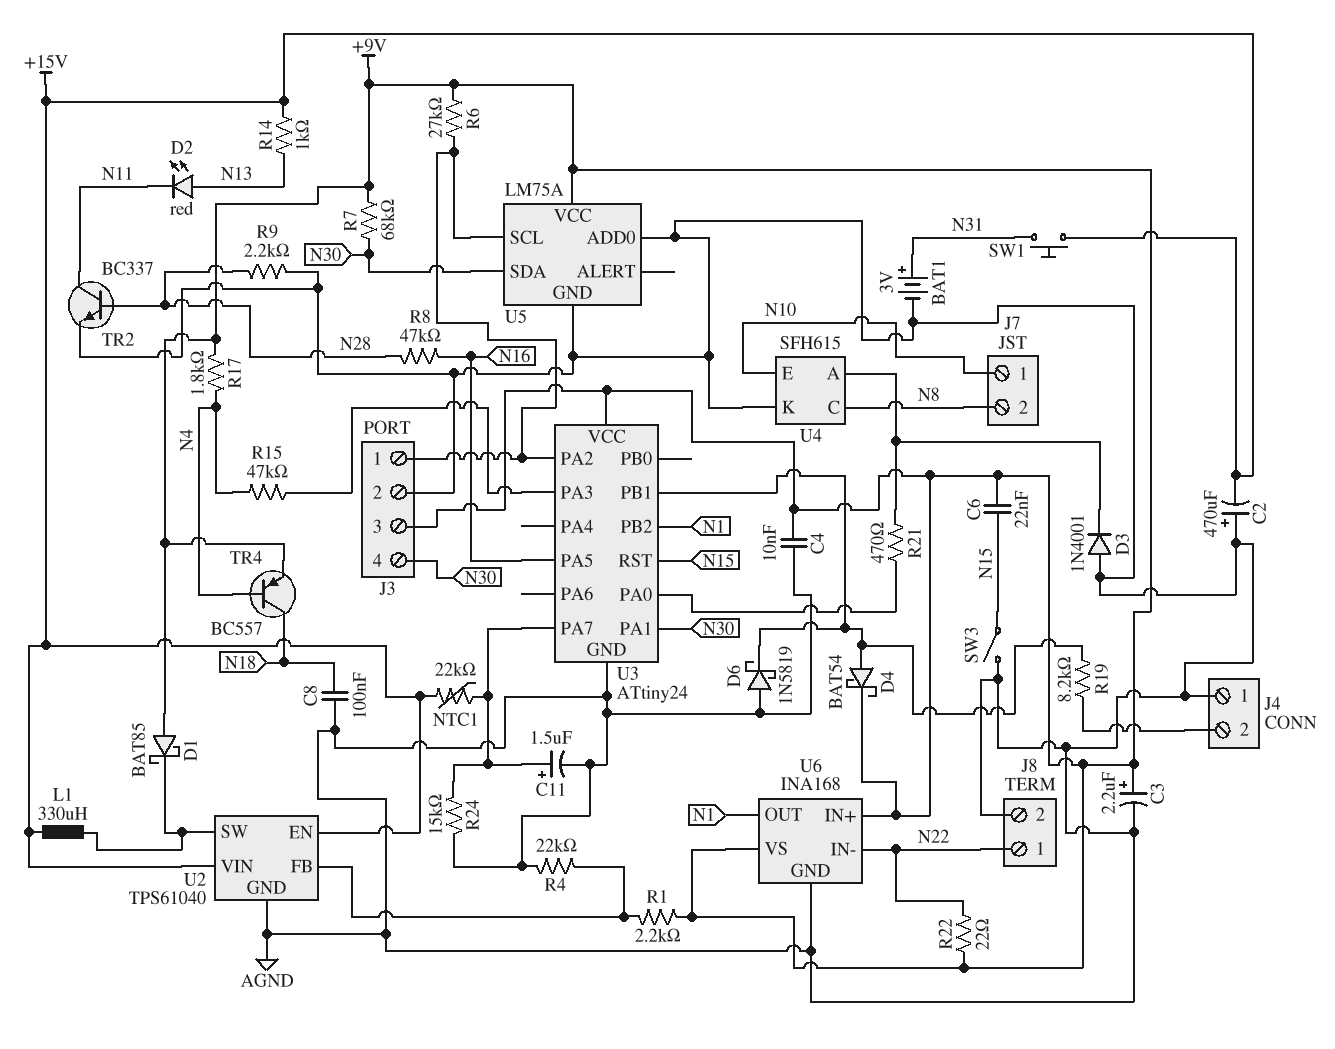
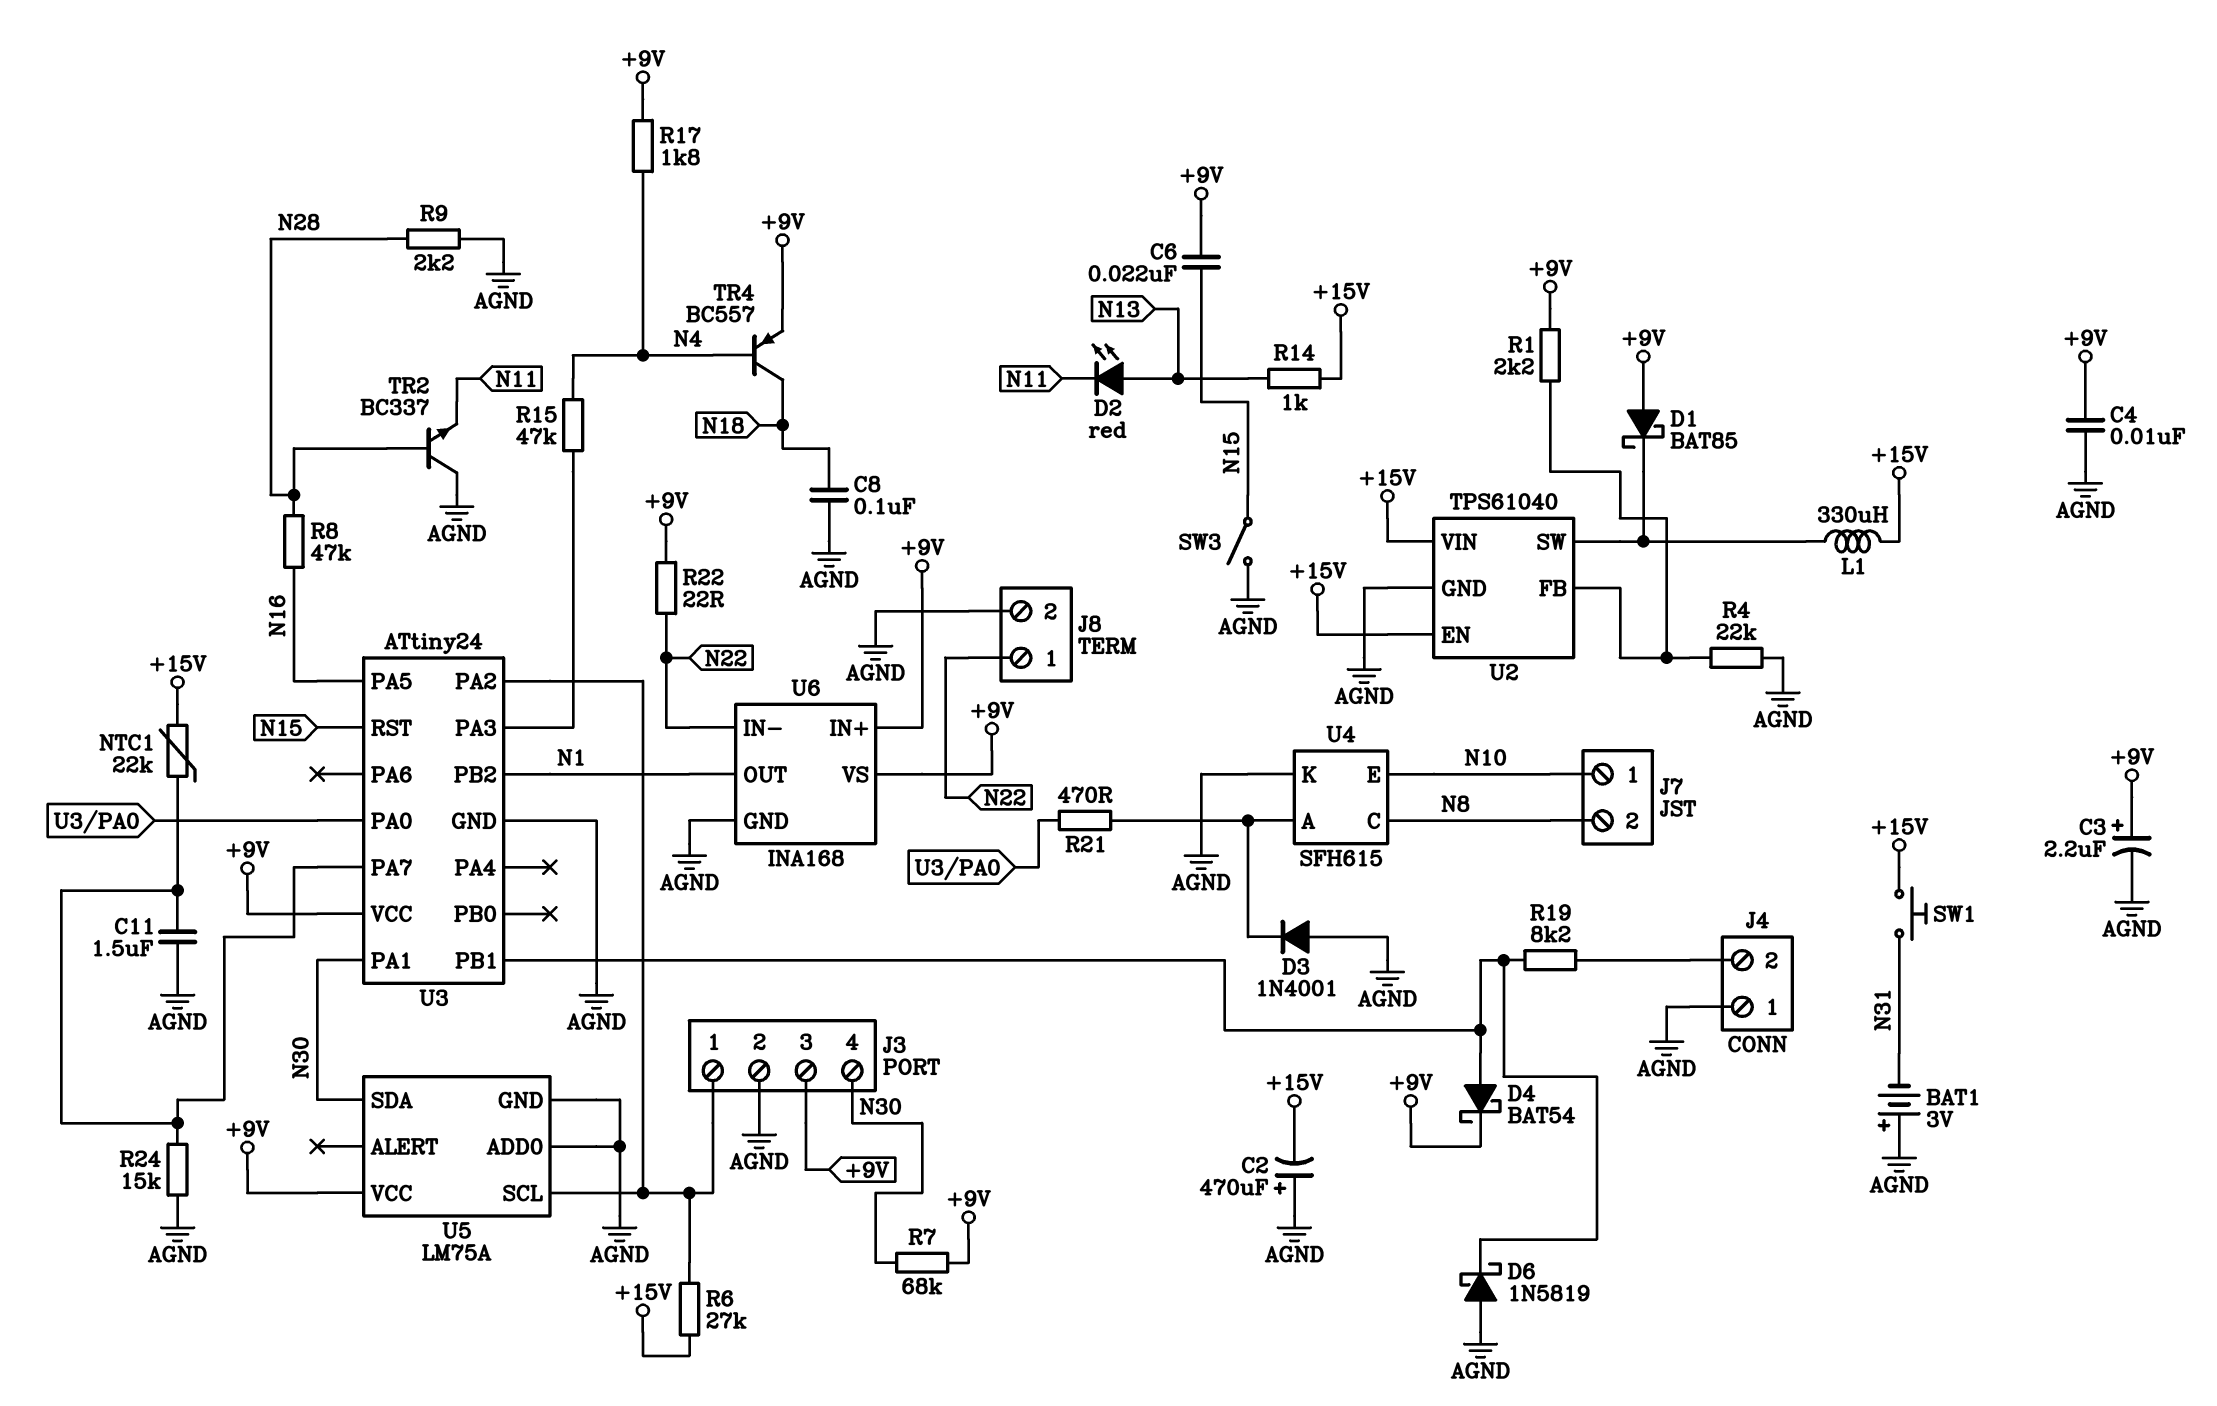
BAT1: 3V (plus N31, minus AGND) -> 3V (plus AGND, minus N31)
C11: 1.5uF (plus U3/PA7, minus AGND) -> 1.5uF (AGND, U3/PA7)
R6: 27k (+9V, J3/1) -> 27k (+15V, J3/1)
TR2: NPN BC337 (B N28, C N11, E AGND) -> NPN BC337 (B N28, C AGND, E N11)

